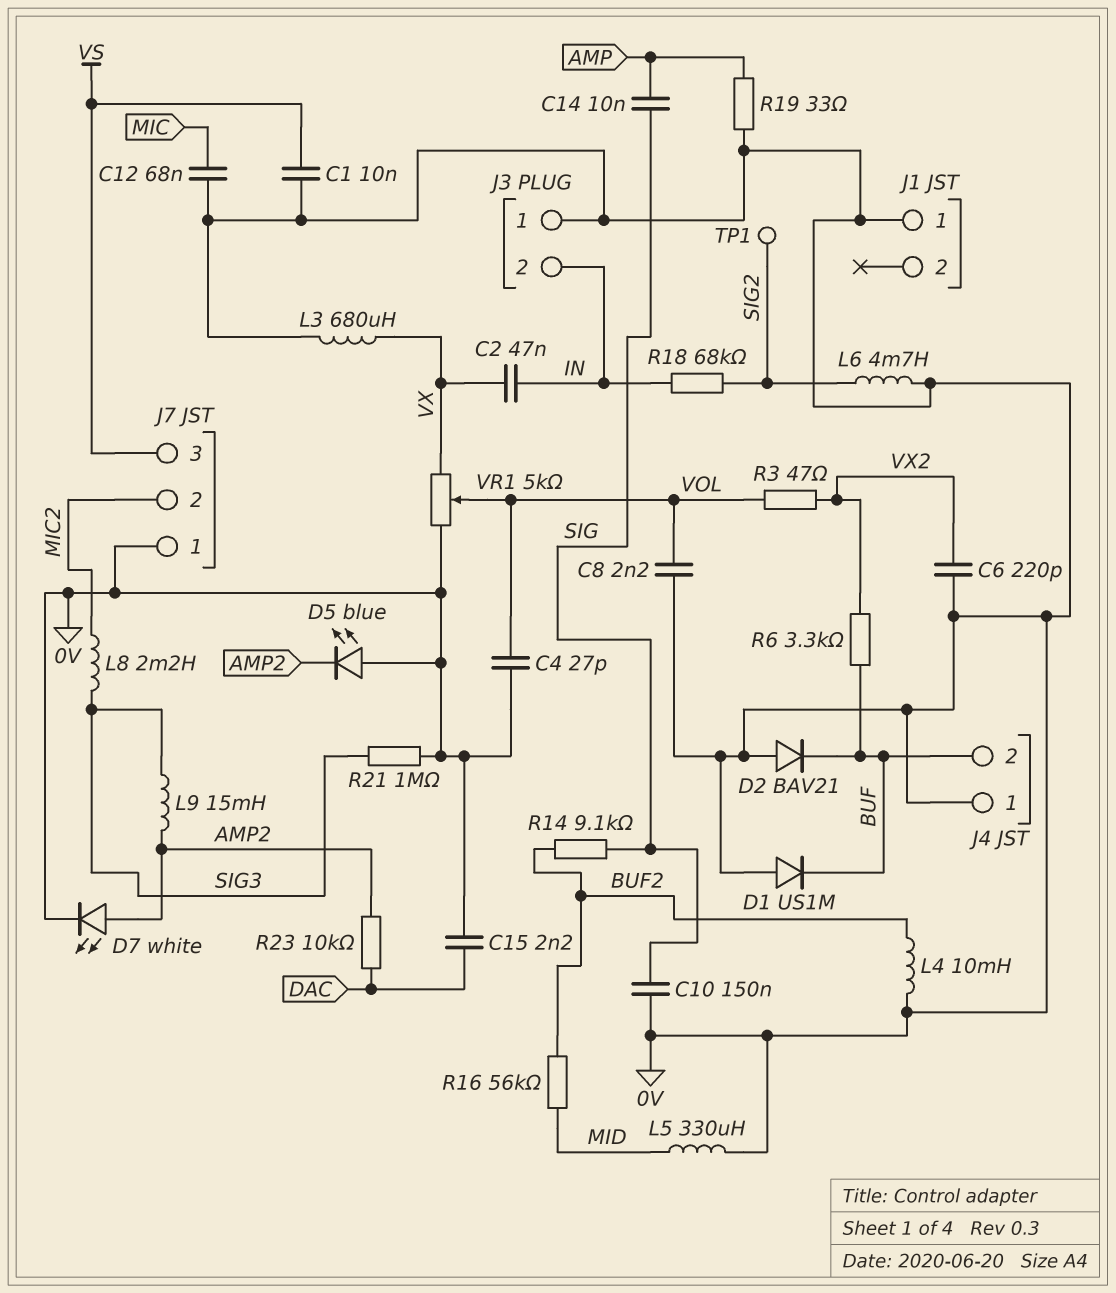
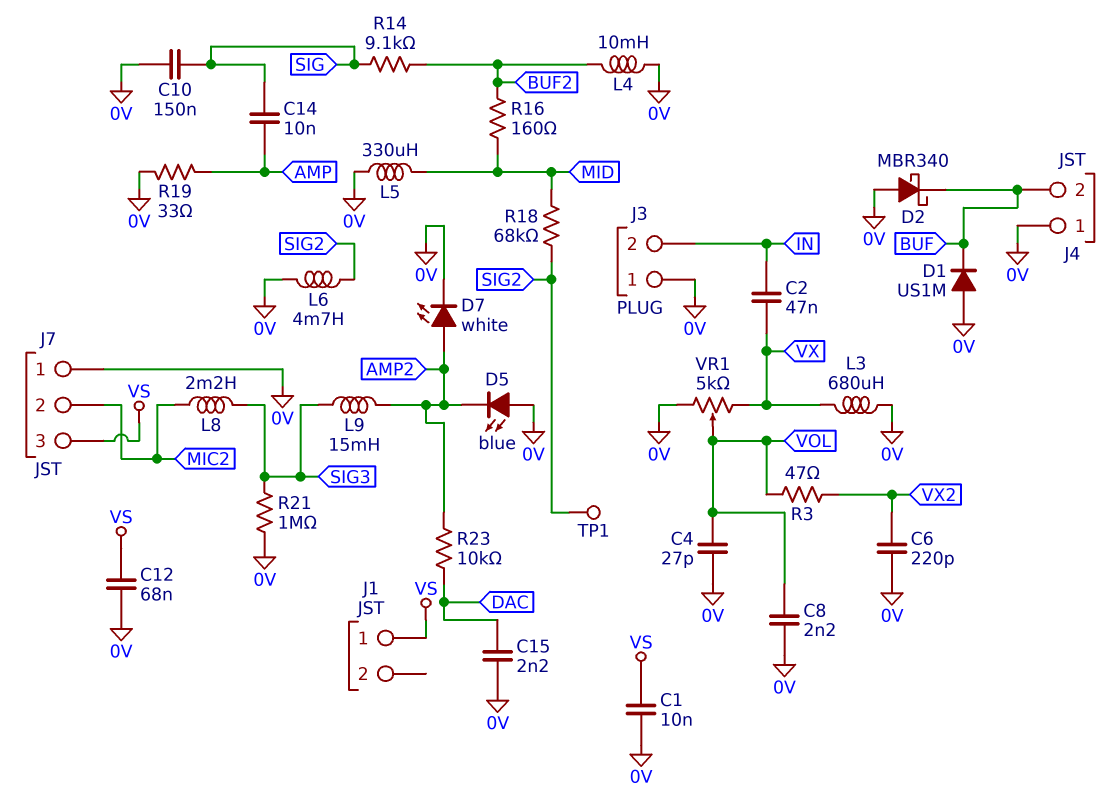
C12: 68nF (0V, MIC) -> 68nF (0V, VS)
D2: diode BAV21 (A 0V, K BUF) -> schottky MBR340 (A 0V, K BUF)
J1 pin 1: 0V -> VS
R6: 3.3k (BUF, VX2) -> none
R16: 56k (BUF2, MID) -> 160 (BUF2, MID)
R18: 68k (IN, SIG2) -> 68k (MID, SIG2)

